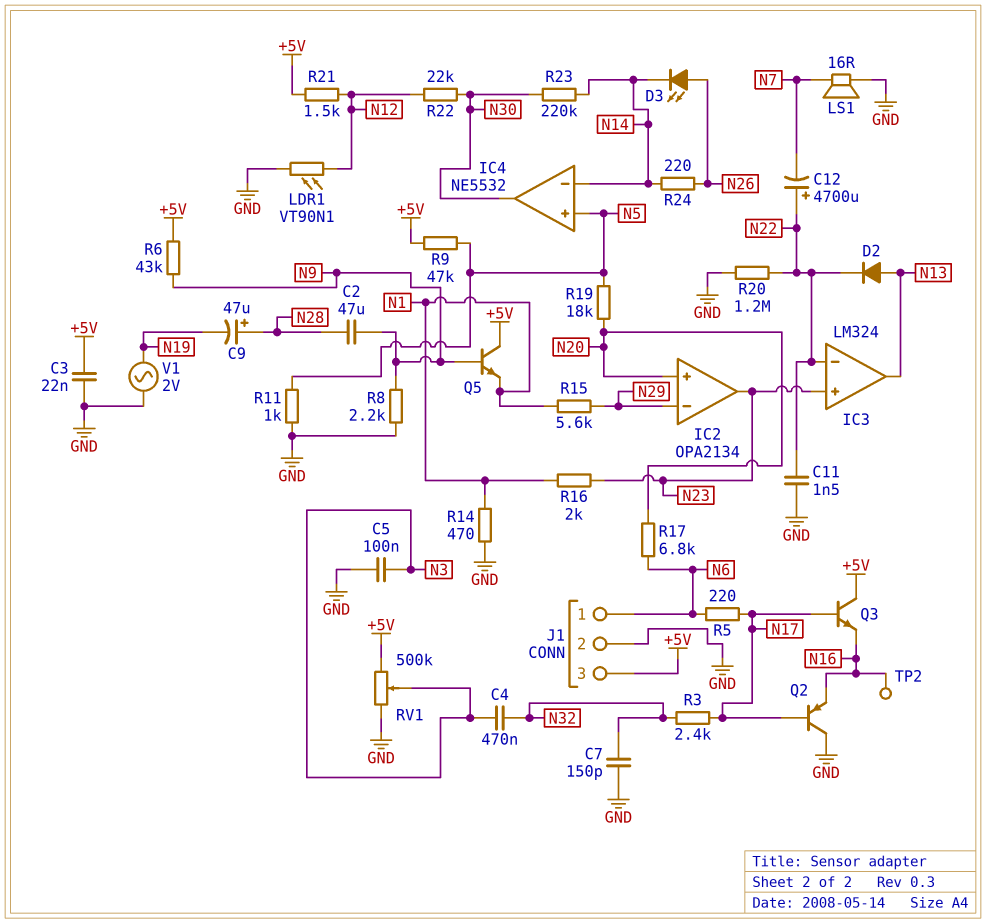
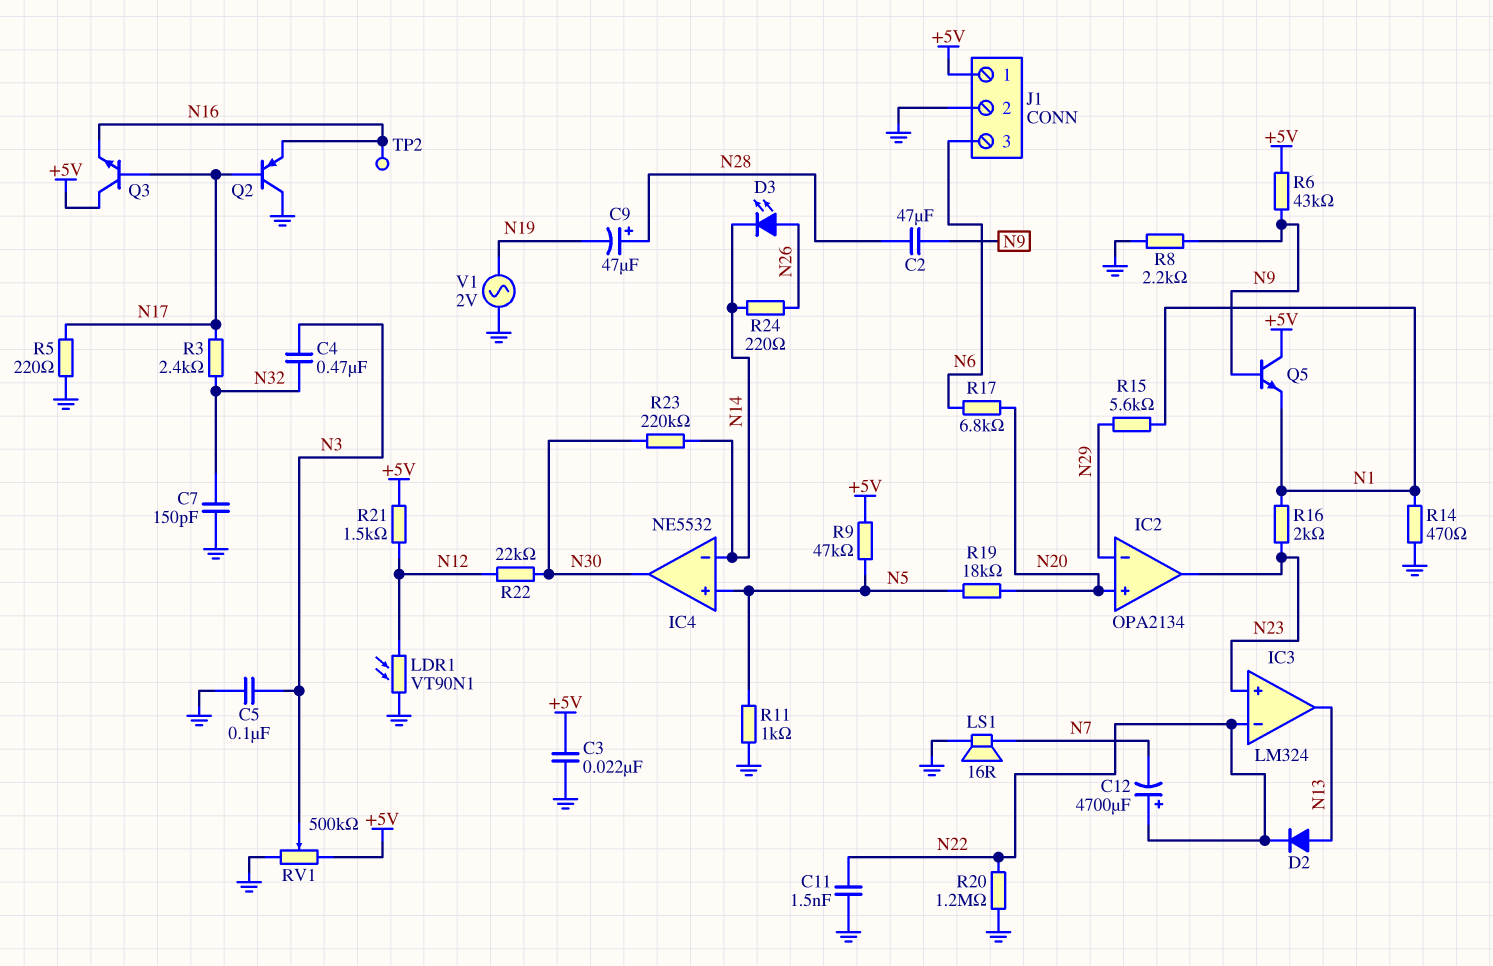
J1 pin 1: N6 -> +5V
J1 pin 3: +5V -> N6
R5: 220 (N6, N17) -> 220 (GND, N17)

